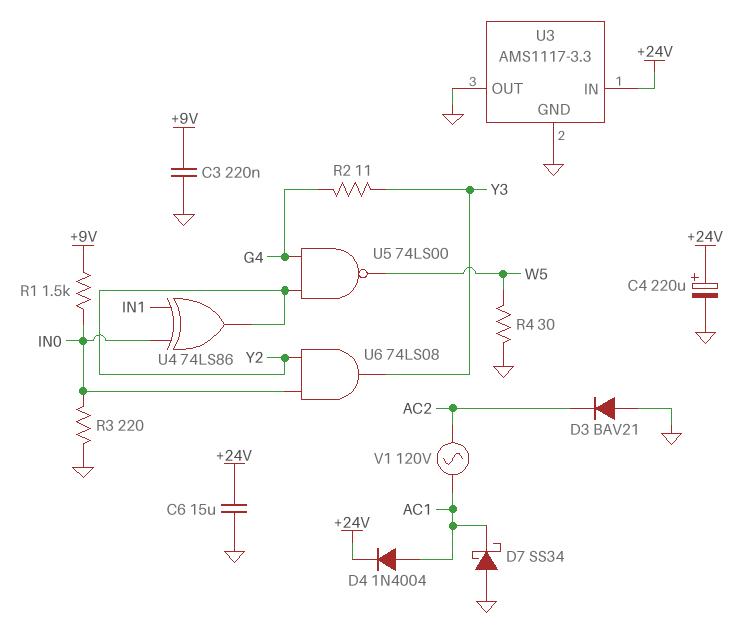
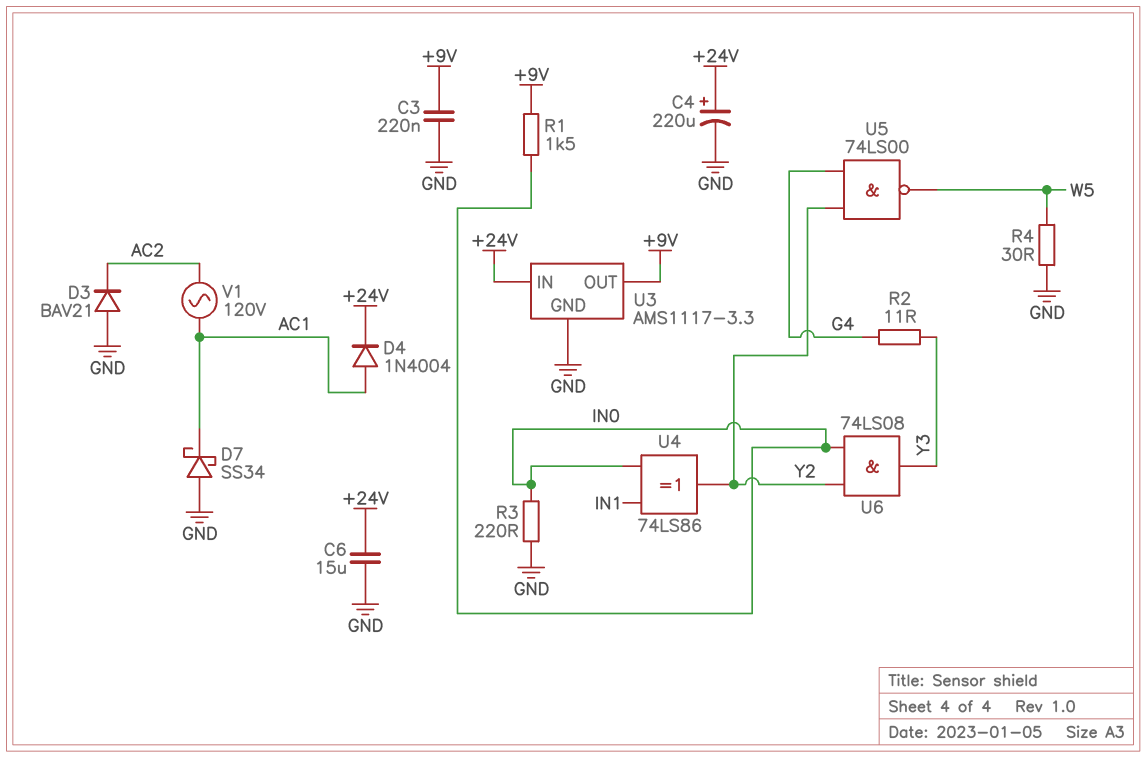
U3 pin OUT: GND -> +9V

